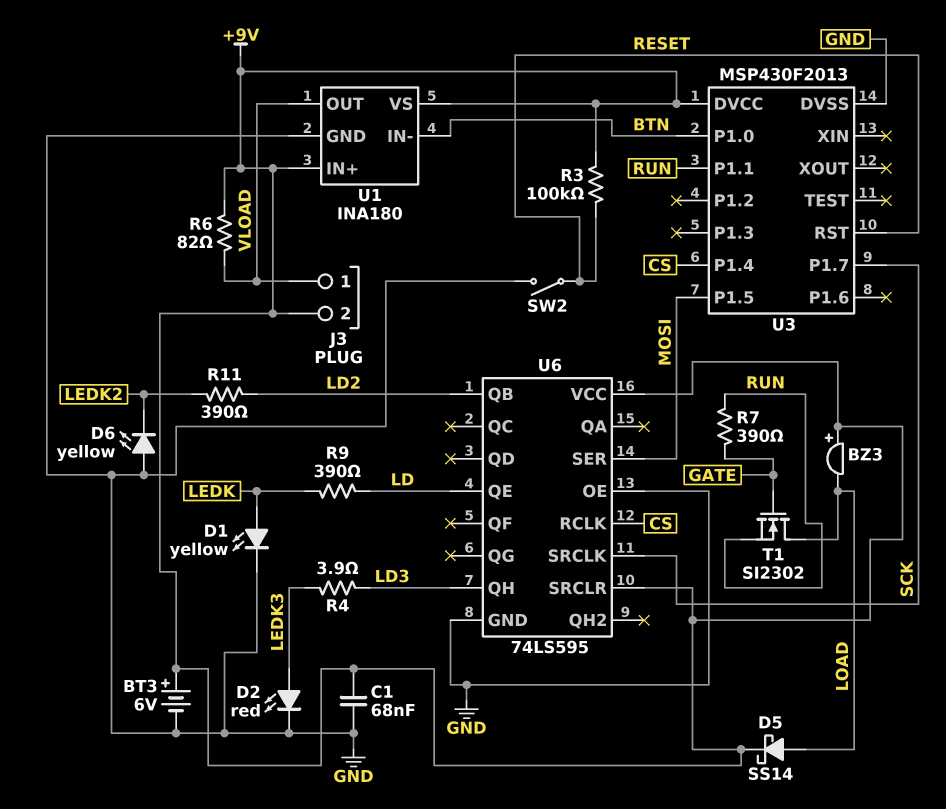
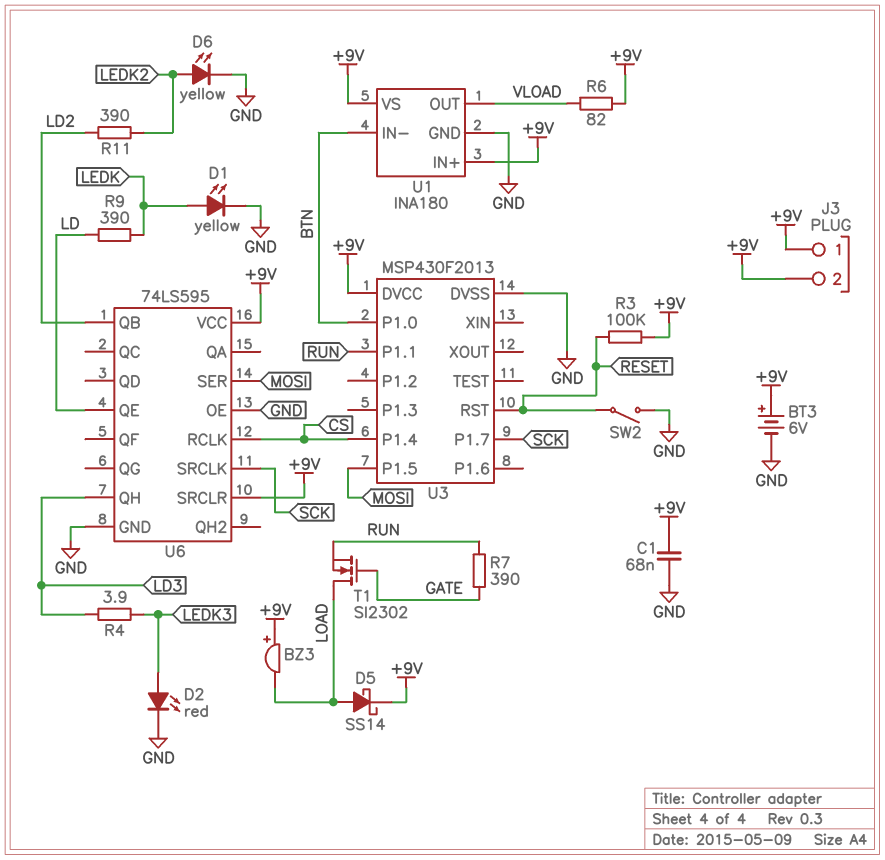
D6: LED yellow (A GND, K LEDK2) -> LED yellow (A LEDK2, K GND)
J3 pin 1: VLOAD -> +9V

